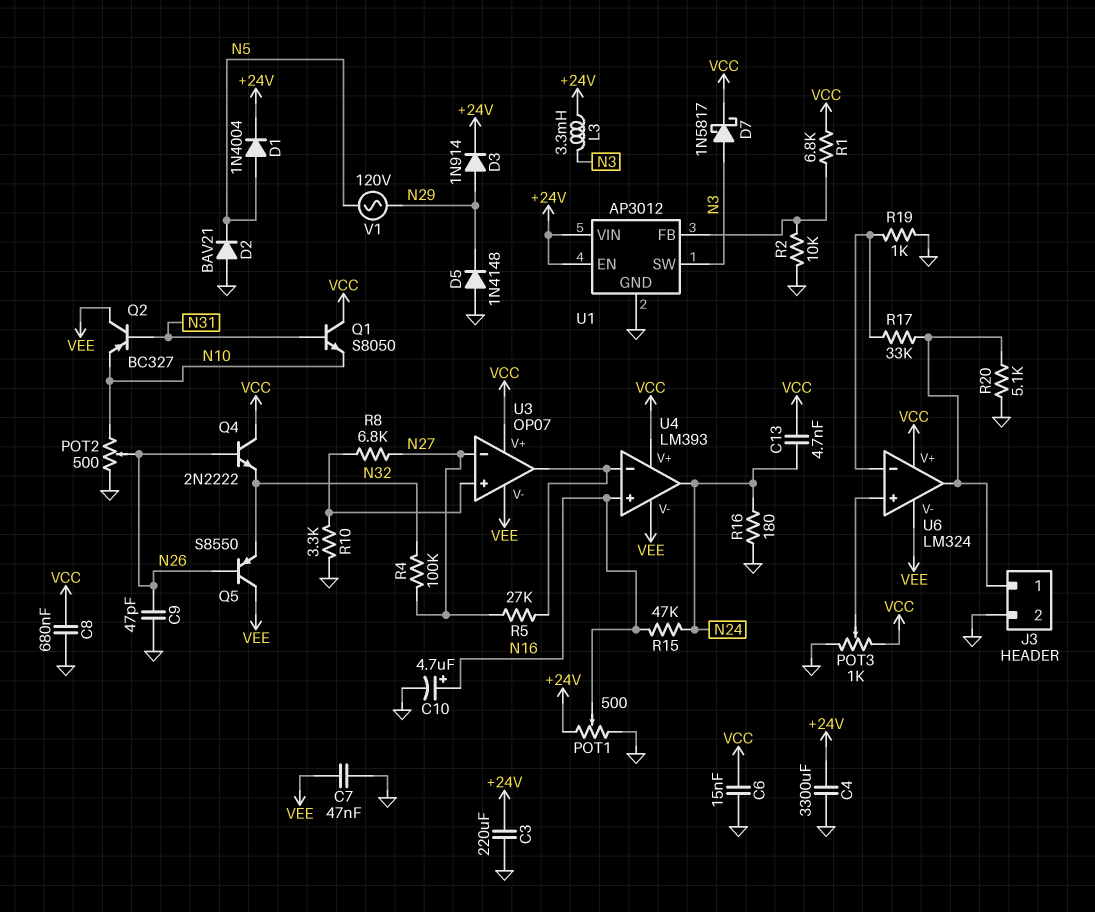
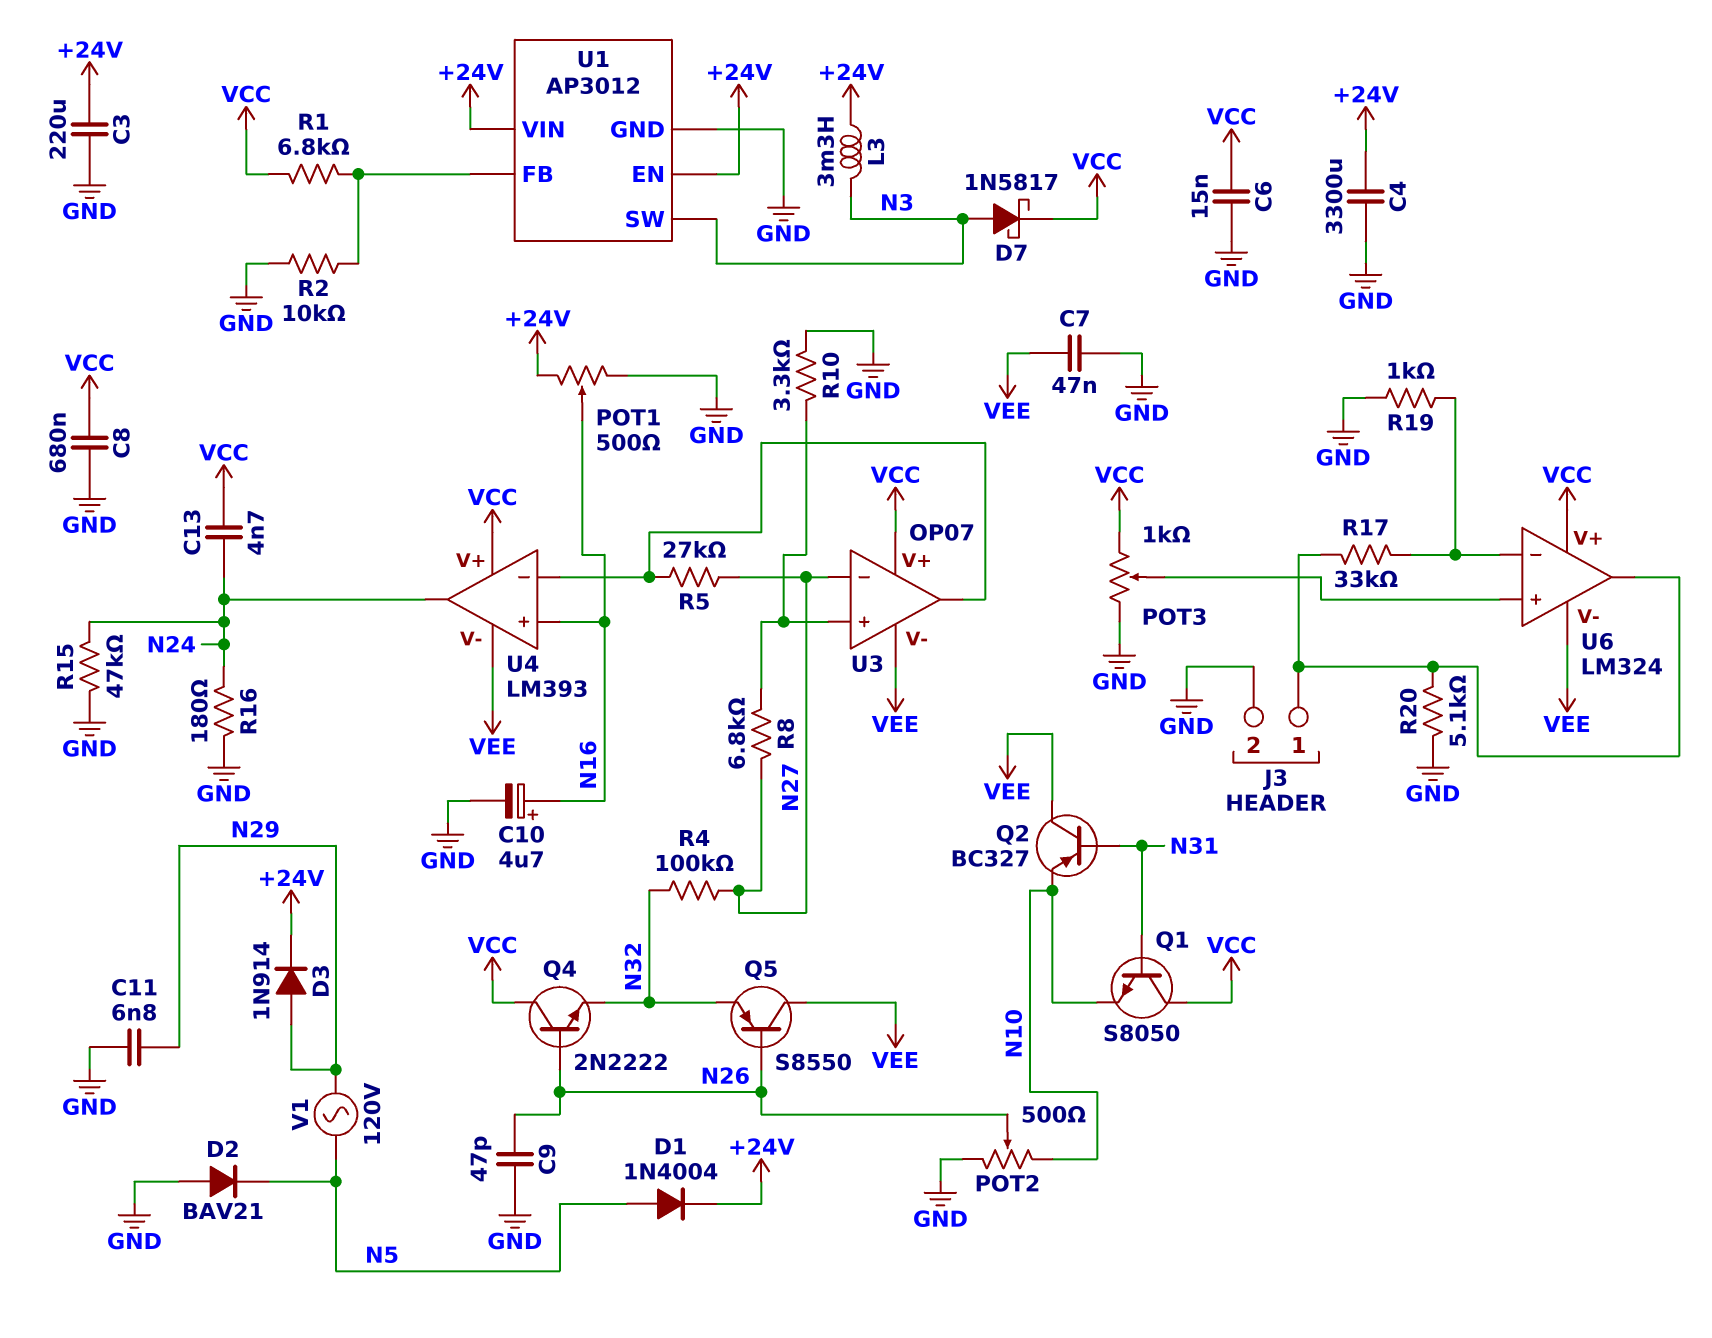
C11: none -> 6.8nF (GND, N29)
D5: diode 1N4148 (A GND, K N29) -> none
R15: 47k (N16, N24) -> 47k (GND, N24)

